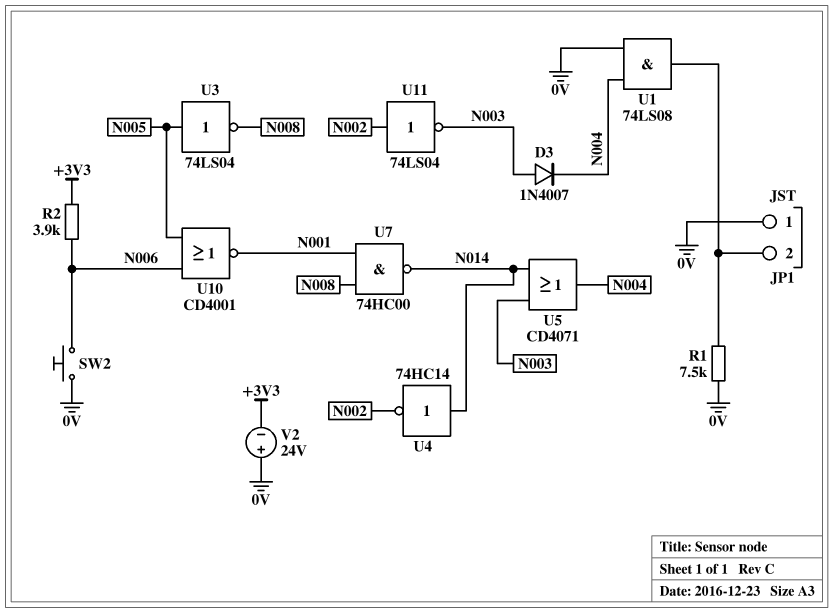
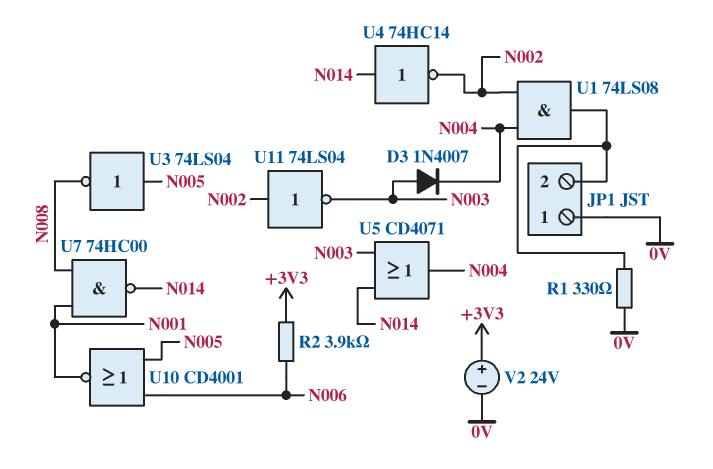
R1: 7.5k (0V, JP1/2) -> 330 (0V, JP1/2)
SW2: button (0V, N006) -> none
U1: AND 74LS08 (in 0V, in N004, out JP1/2) -> AND 74LS08 (in N002, in N004, out JP1/2)
V2: 24V (plus 0V, minus +3V3) -> 24V (plus +3V3, minus 0V)

